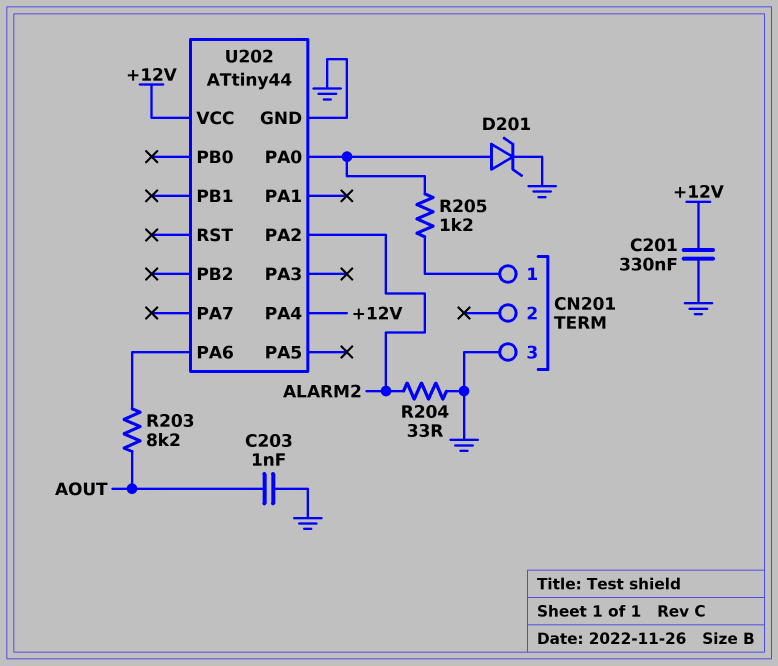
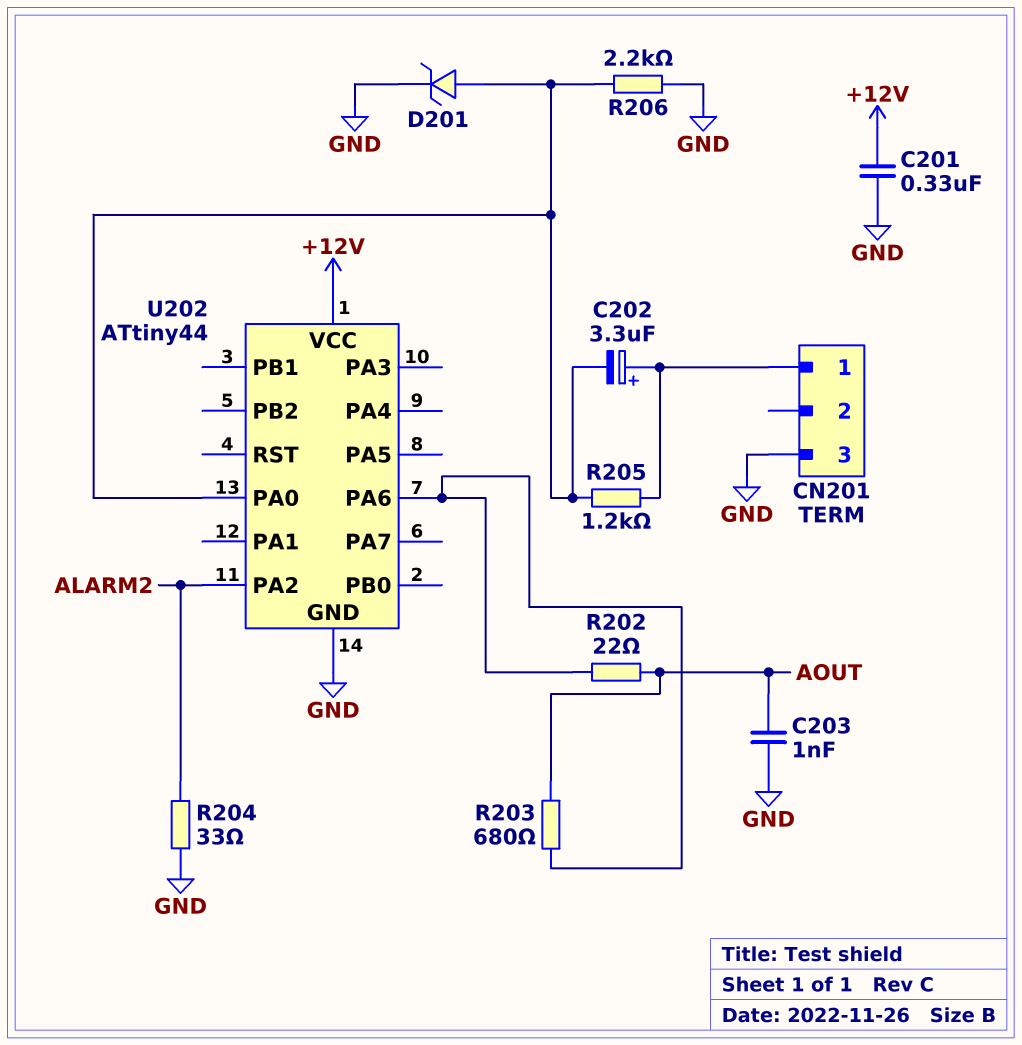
C202: none -> 3.3uF (plus CN201/1, minus U202/PA0)
R202: none -> 22 (AOUT, U202/PA6)
R203: 8.2k (AOUT, U202/PA6) -> 680 (AOUT, U202/PA6)
R206: none -> 2.2k (GND, U202/PA0)
U202 pin PA4: +12V -> none

